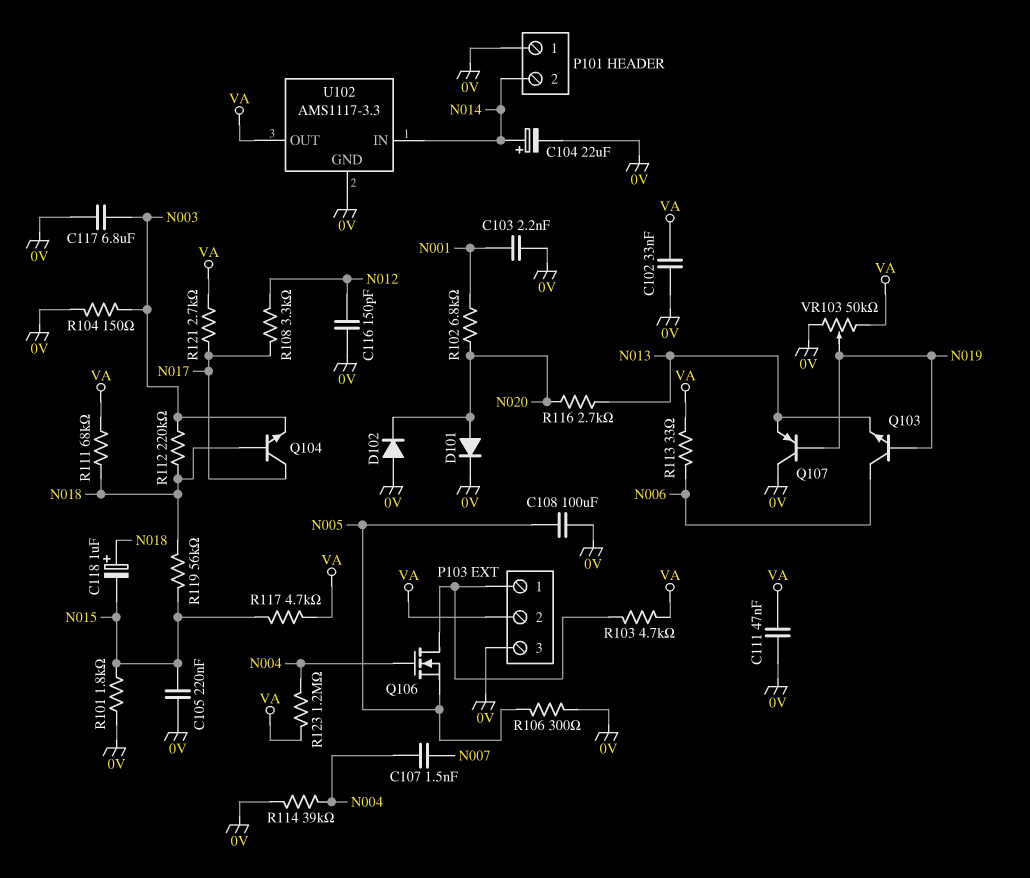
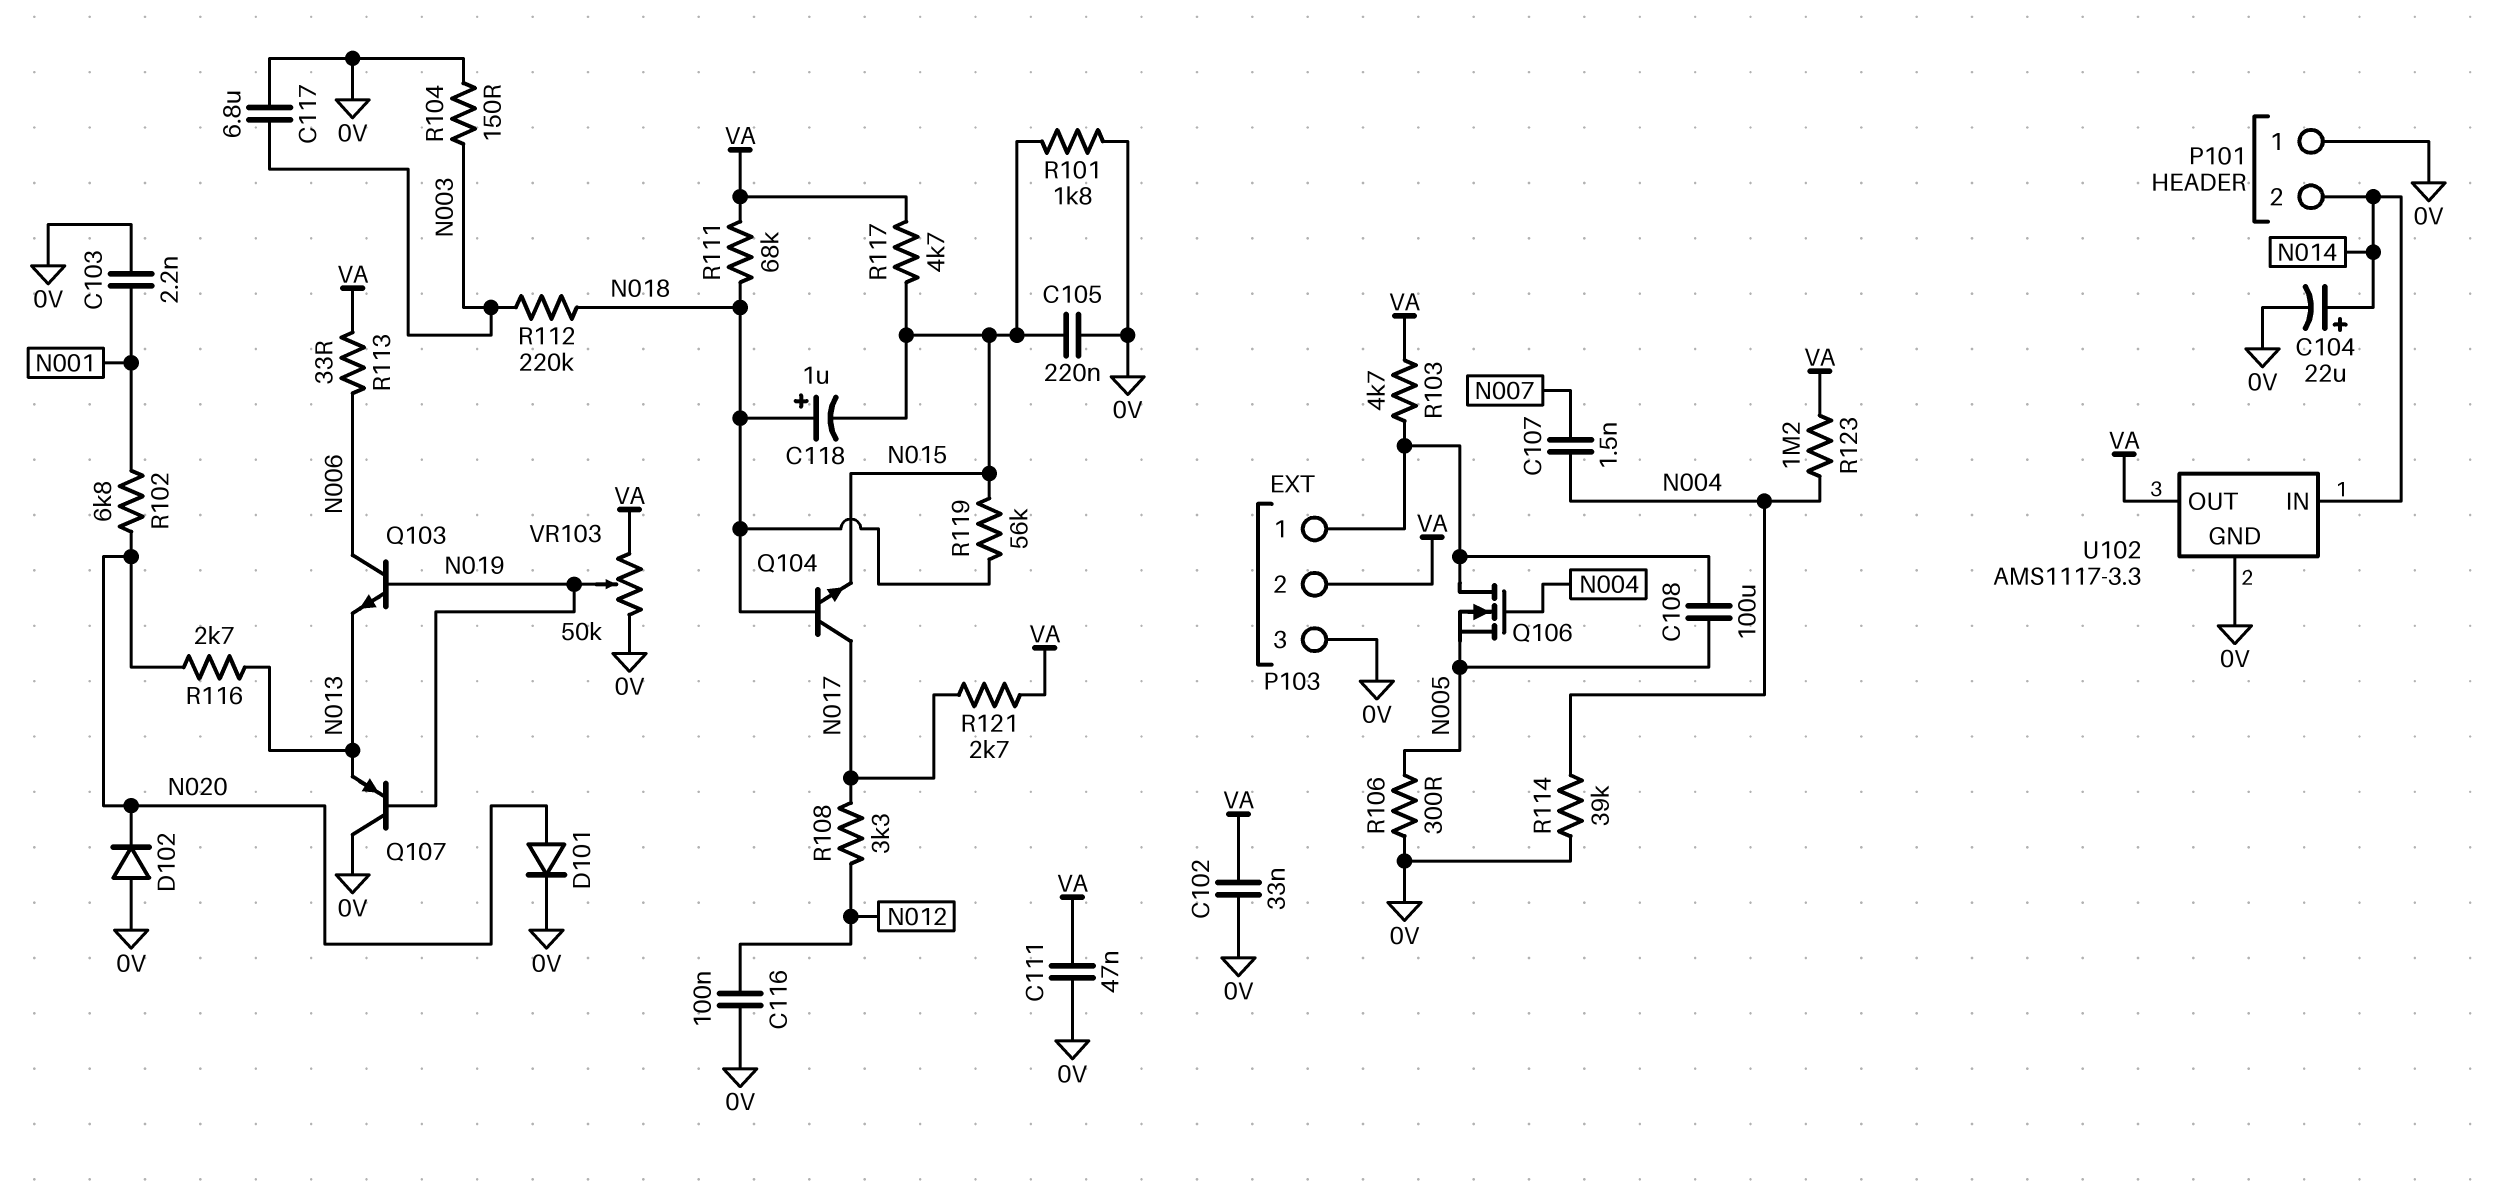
C108: 100uF (0V, N005) -> 100uF (N005, P103/1)
C116: 150pF (0V, N012) -> 100nF (0V, N012)
Q104: NPN (B N018, C N017, E N003) -> NPN (B N018, C N017, E N015)

